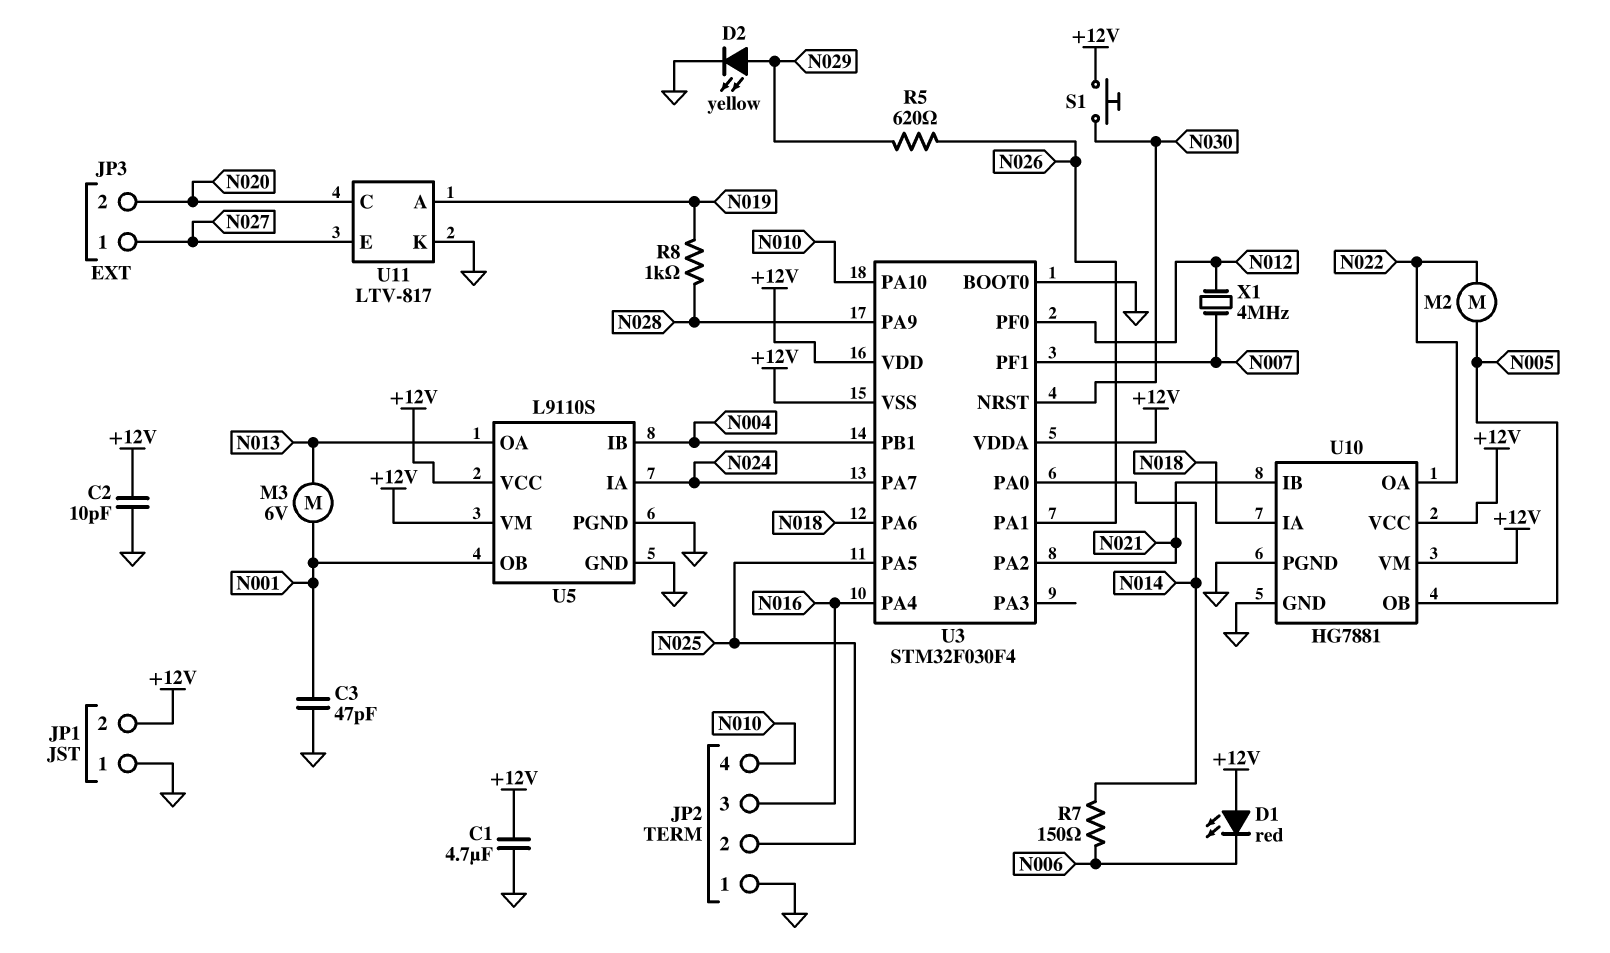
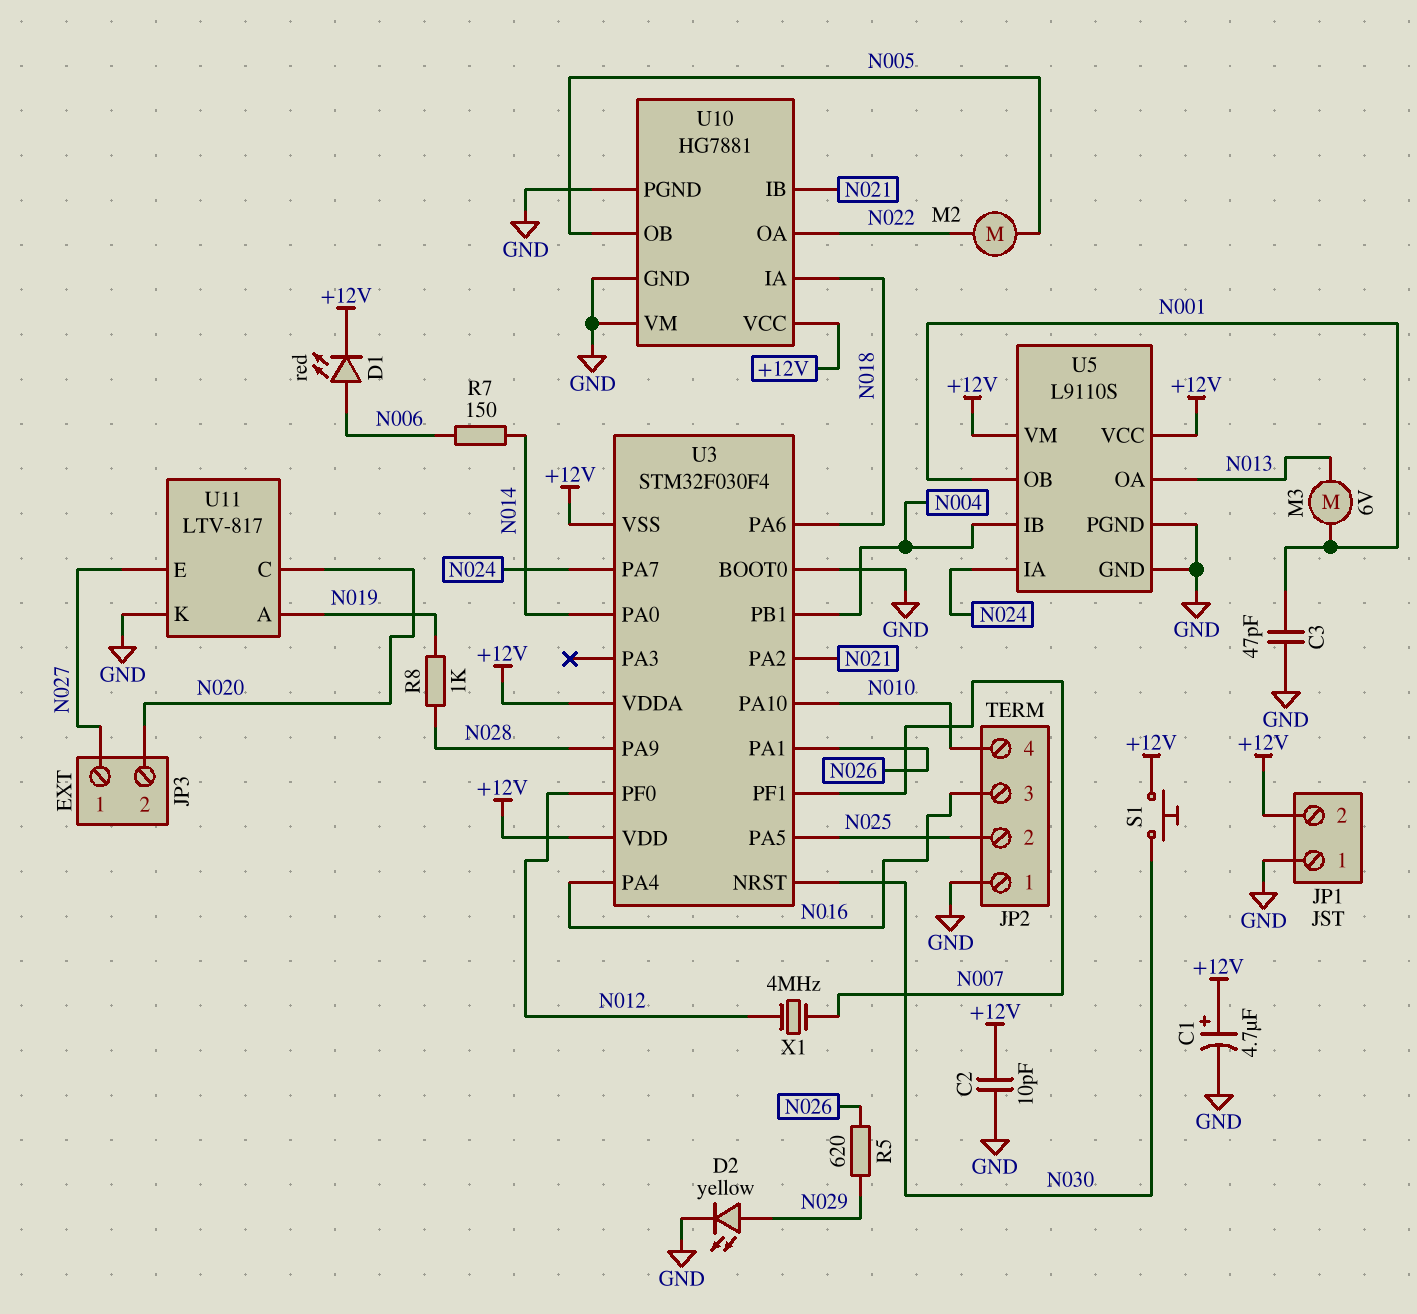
C1: 4.7uF (+12V, GND) -> 4.7uF (plus +12V, minus GND)
D1: LED red (A +12V, K N006) -> LED red (A N006, K +12V)
U10 pin VM: +12V -> GND

